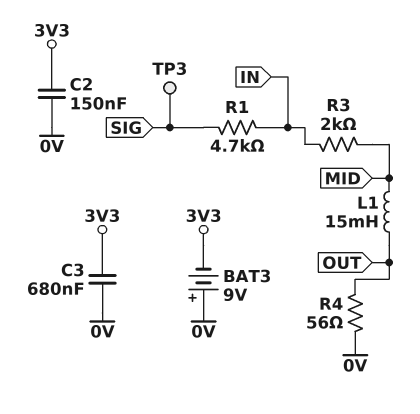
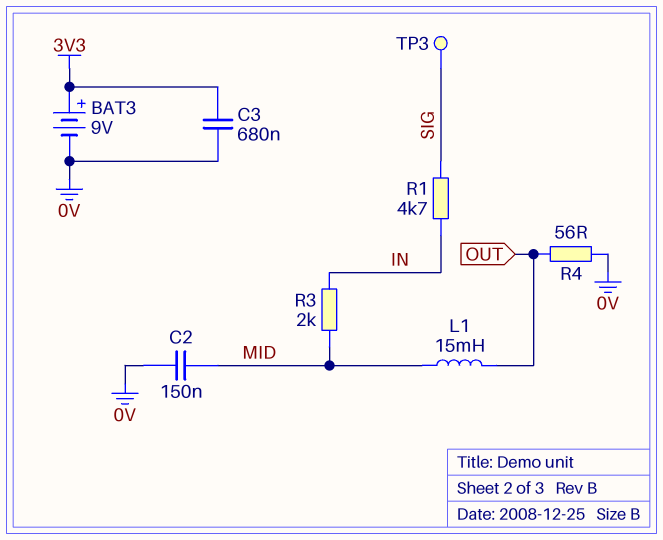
BAT3: 9V (plus 0V, minus 3V3) -> 9V (plus 3V3, minus 0V)
C2: 150nF (0V, 3V3) -> 150nF (0V, MID)

